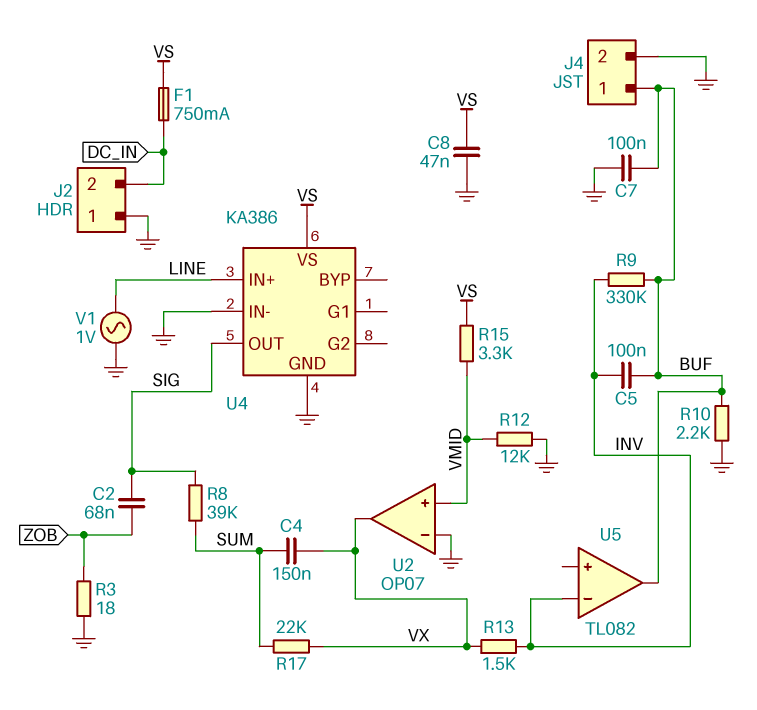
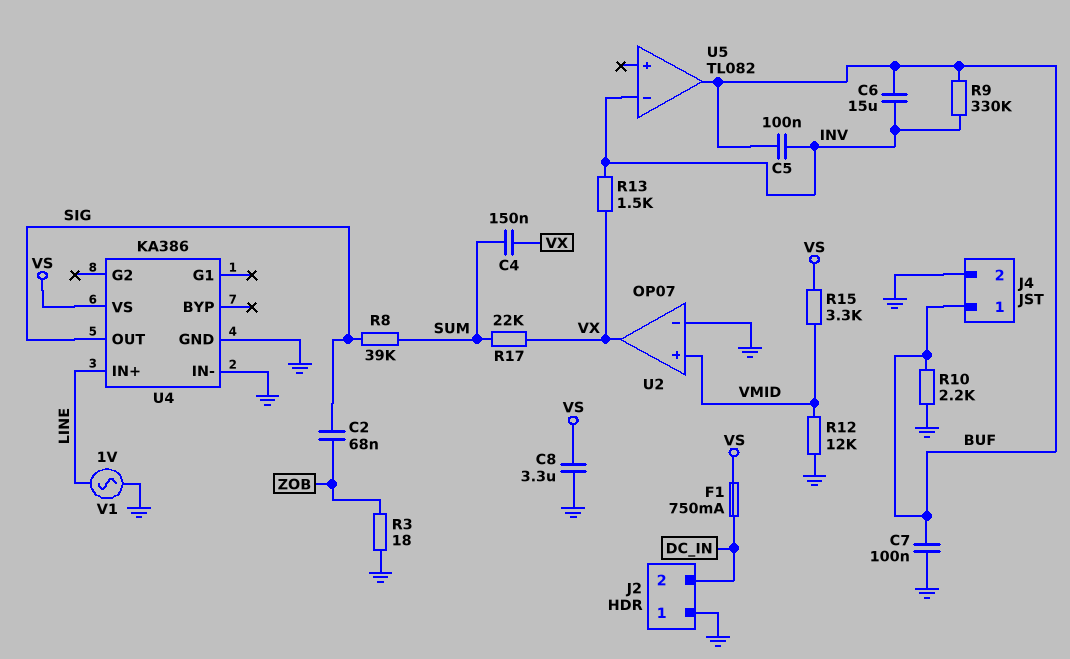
C6: none -> 15uF (BUF, INV)
C8: 47nF (GND, VS) -> 3.3uF (GND, VS)

